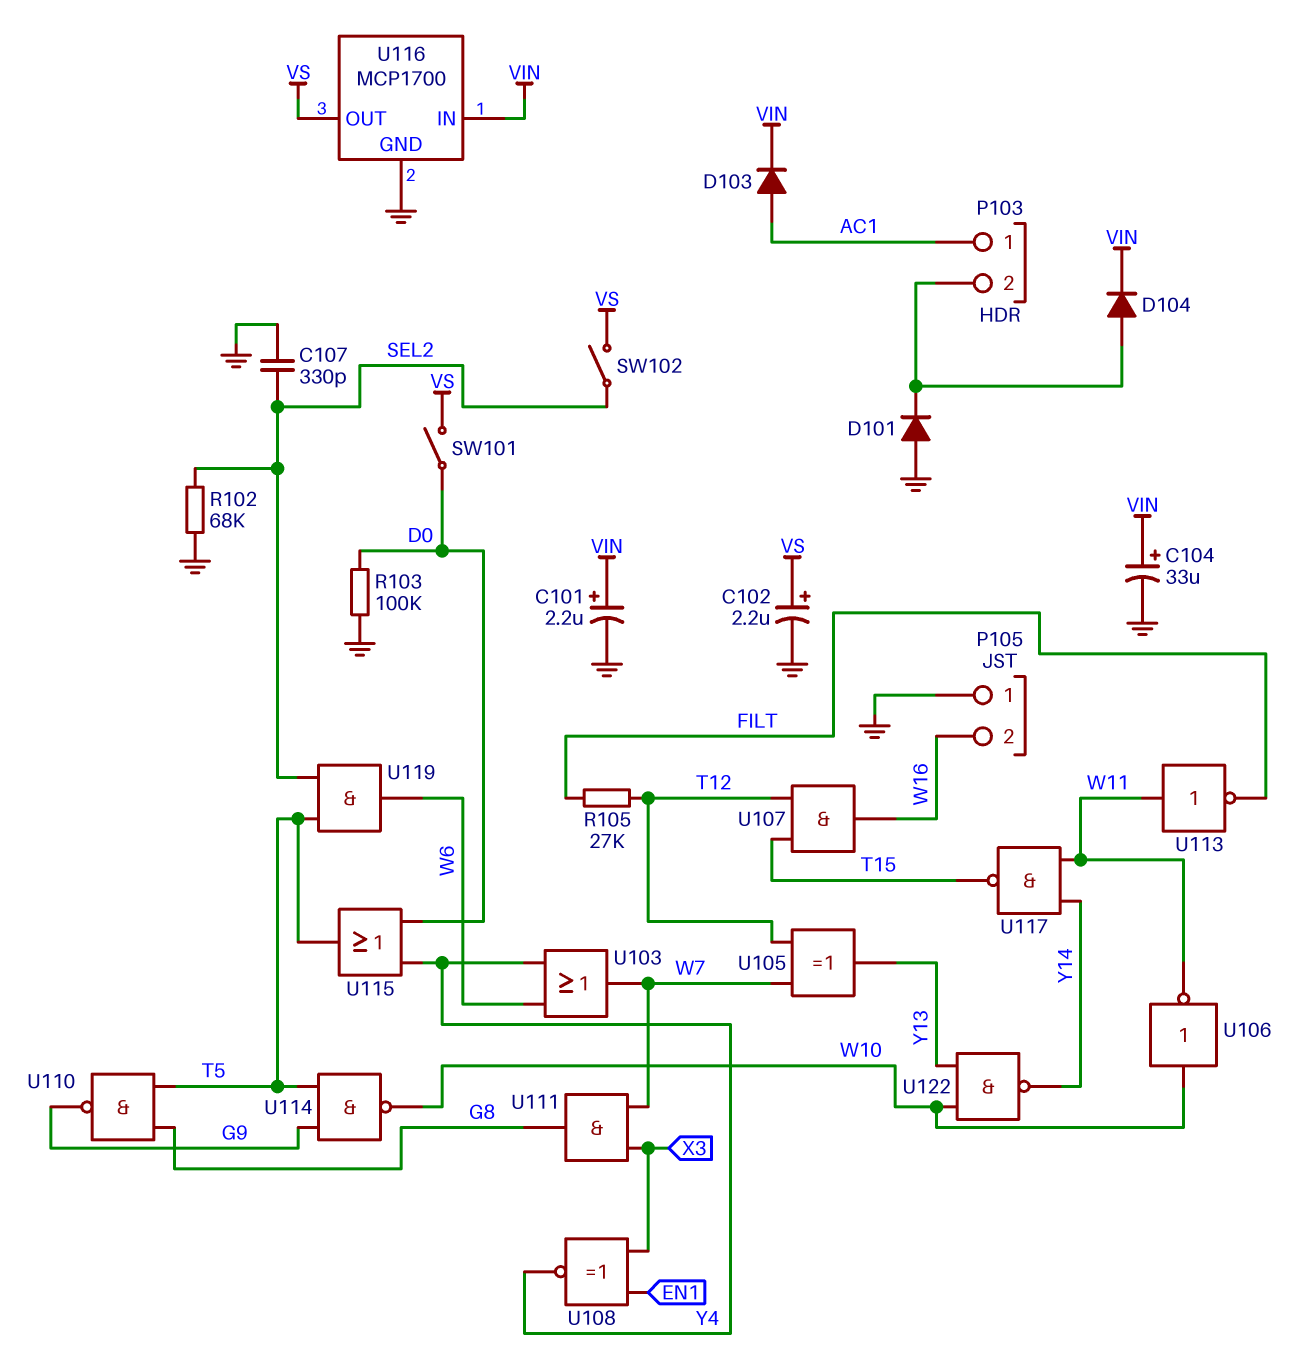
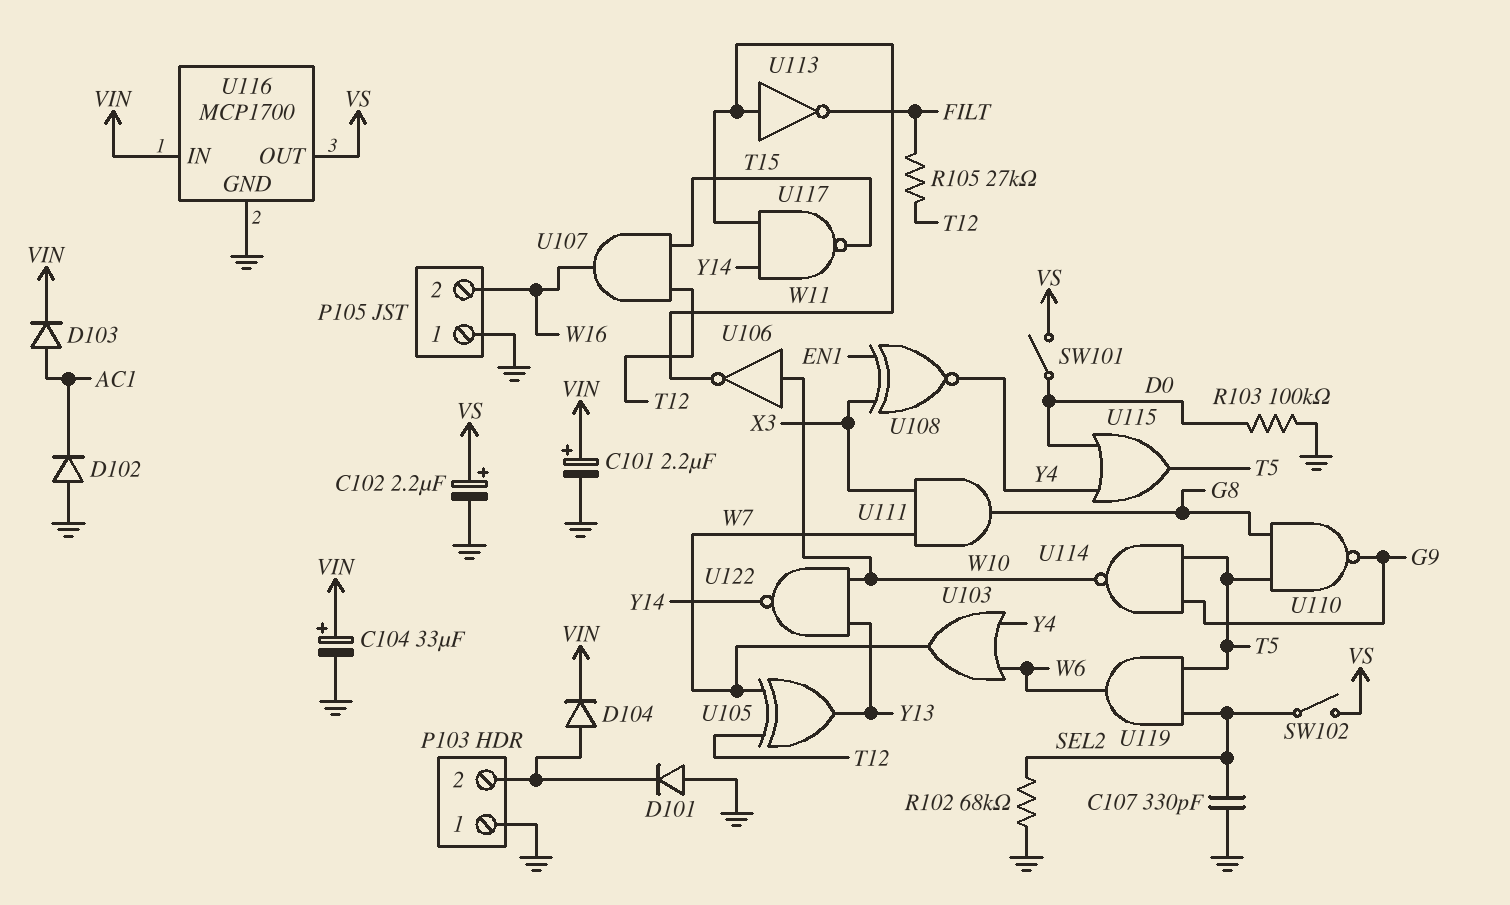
D102: none -> diode (A GND, K AC1)
P103 pin 1: AC1 -> GND

